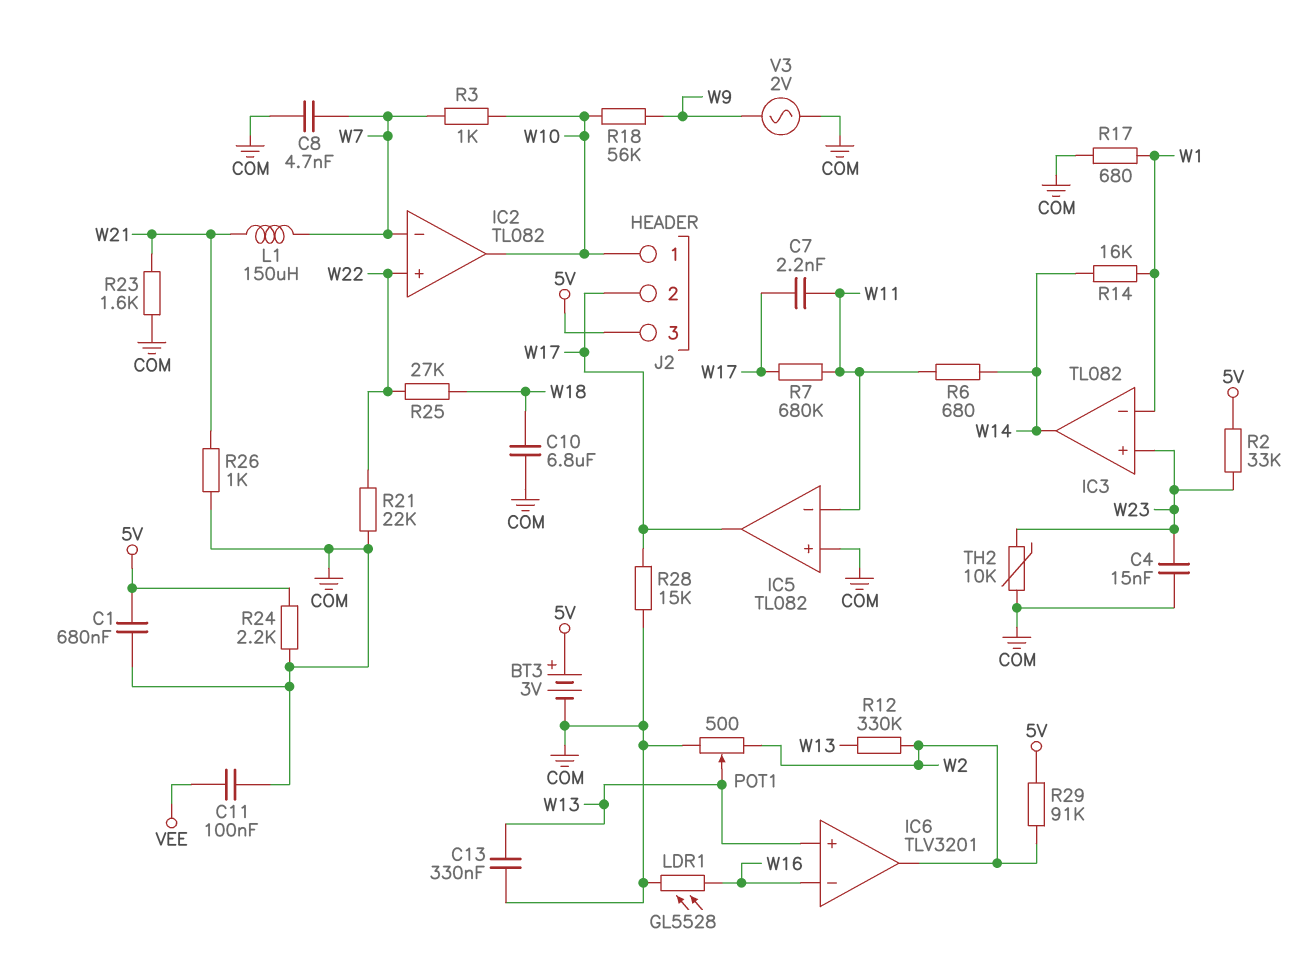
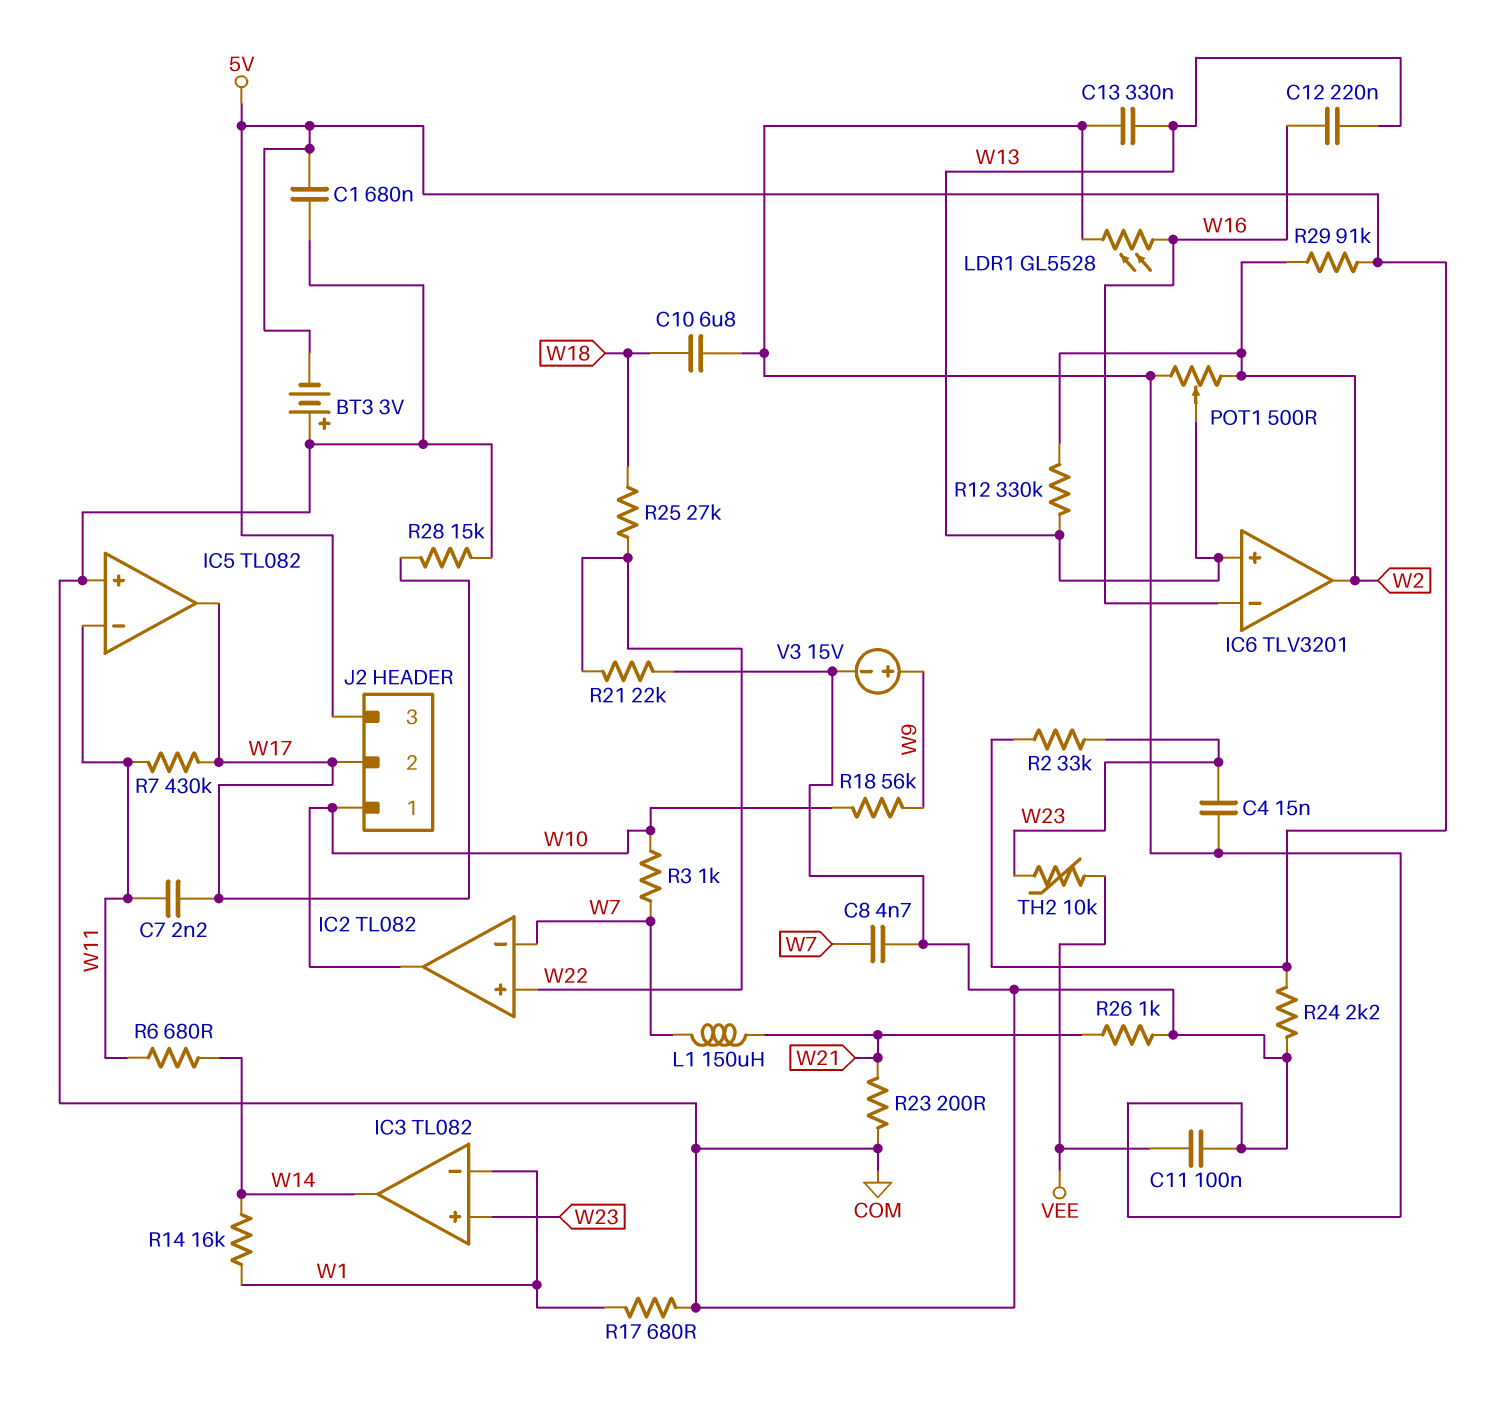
BT3: 3V (plus 5V, minus COM) -> 3V (plus COM, minus 5V)
C12: none -> 220nF (W13, W16)
R7: 680k (W11, W17) -> 430k (W11, W17)
R23: 1.6k (COM, W21) -> 200 (COM, W21)
TH2: 10k (COM, W23) -> 10k (VEE, W23)
V3: AC 2V (COM, W9) -> 15V (plus W9, minus COM)

